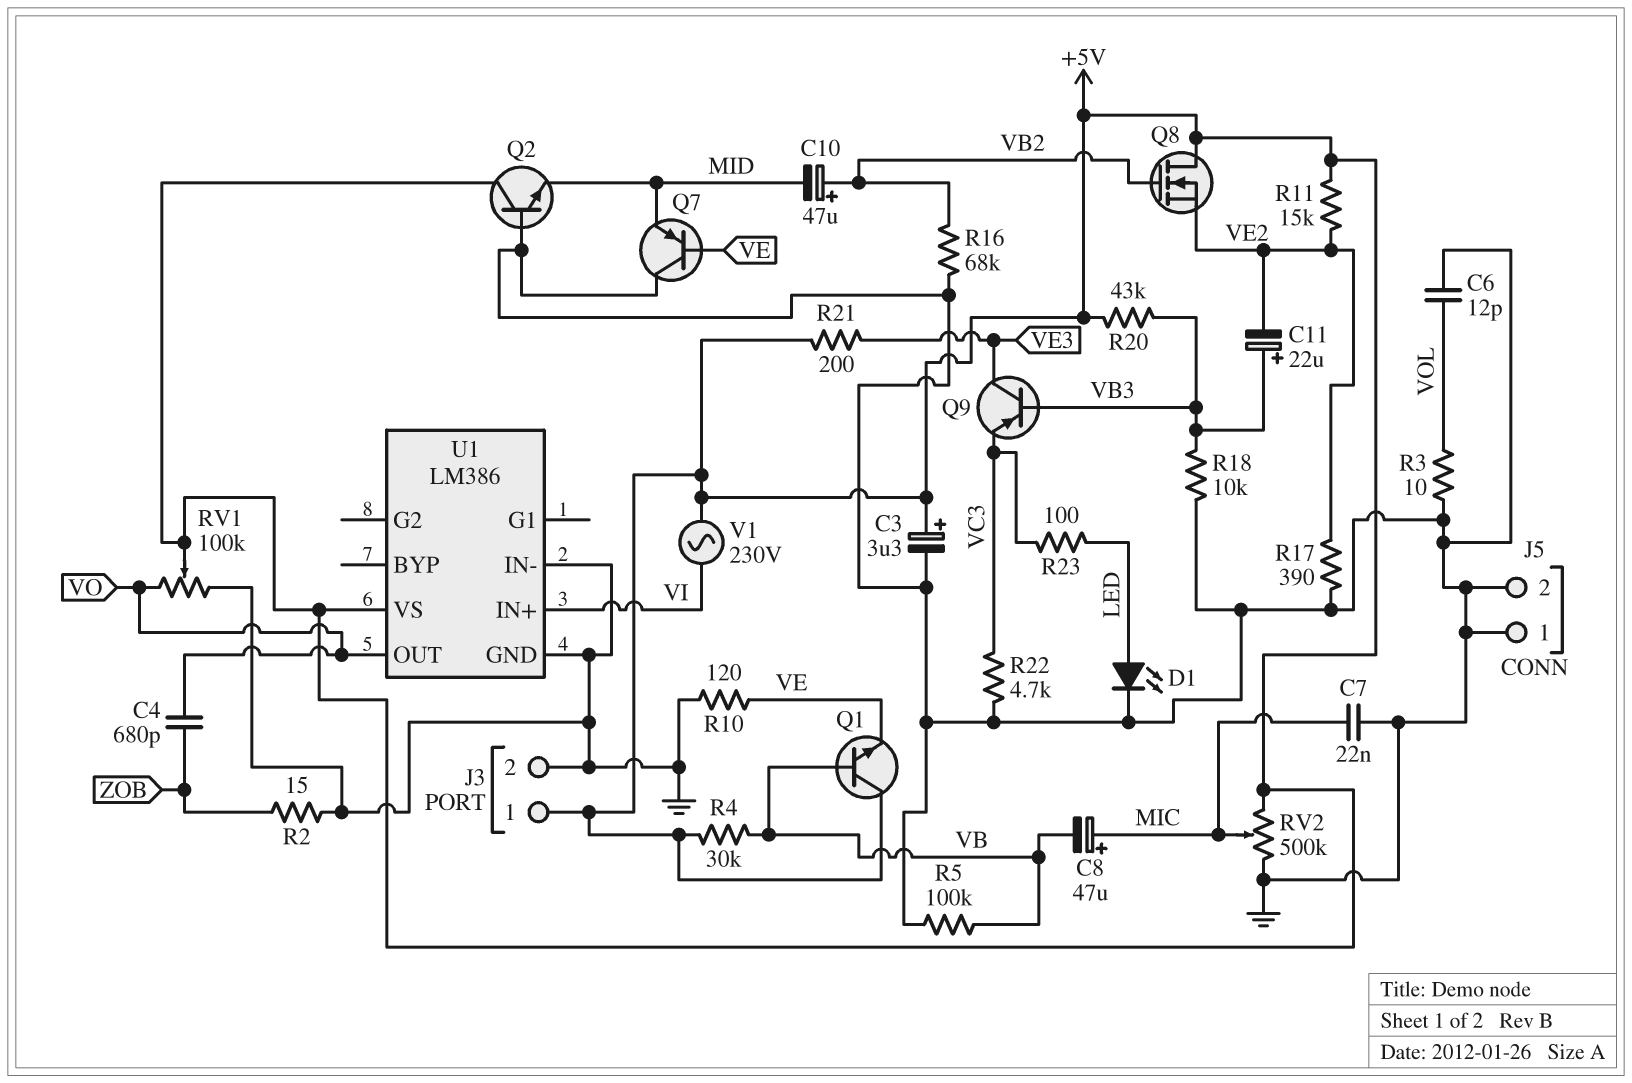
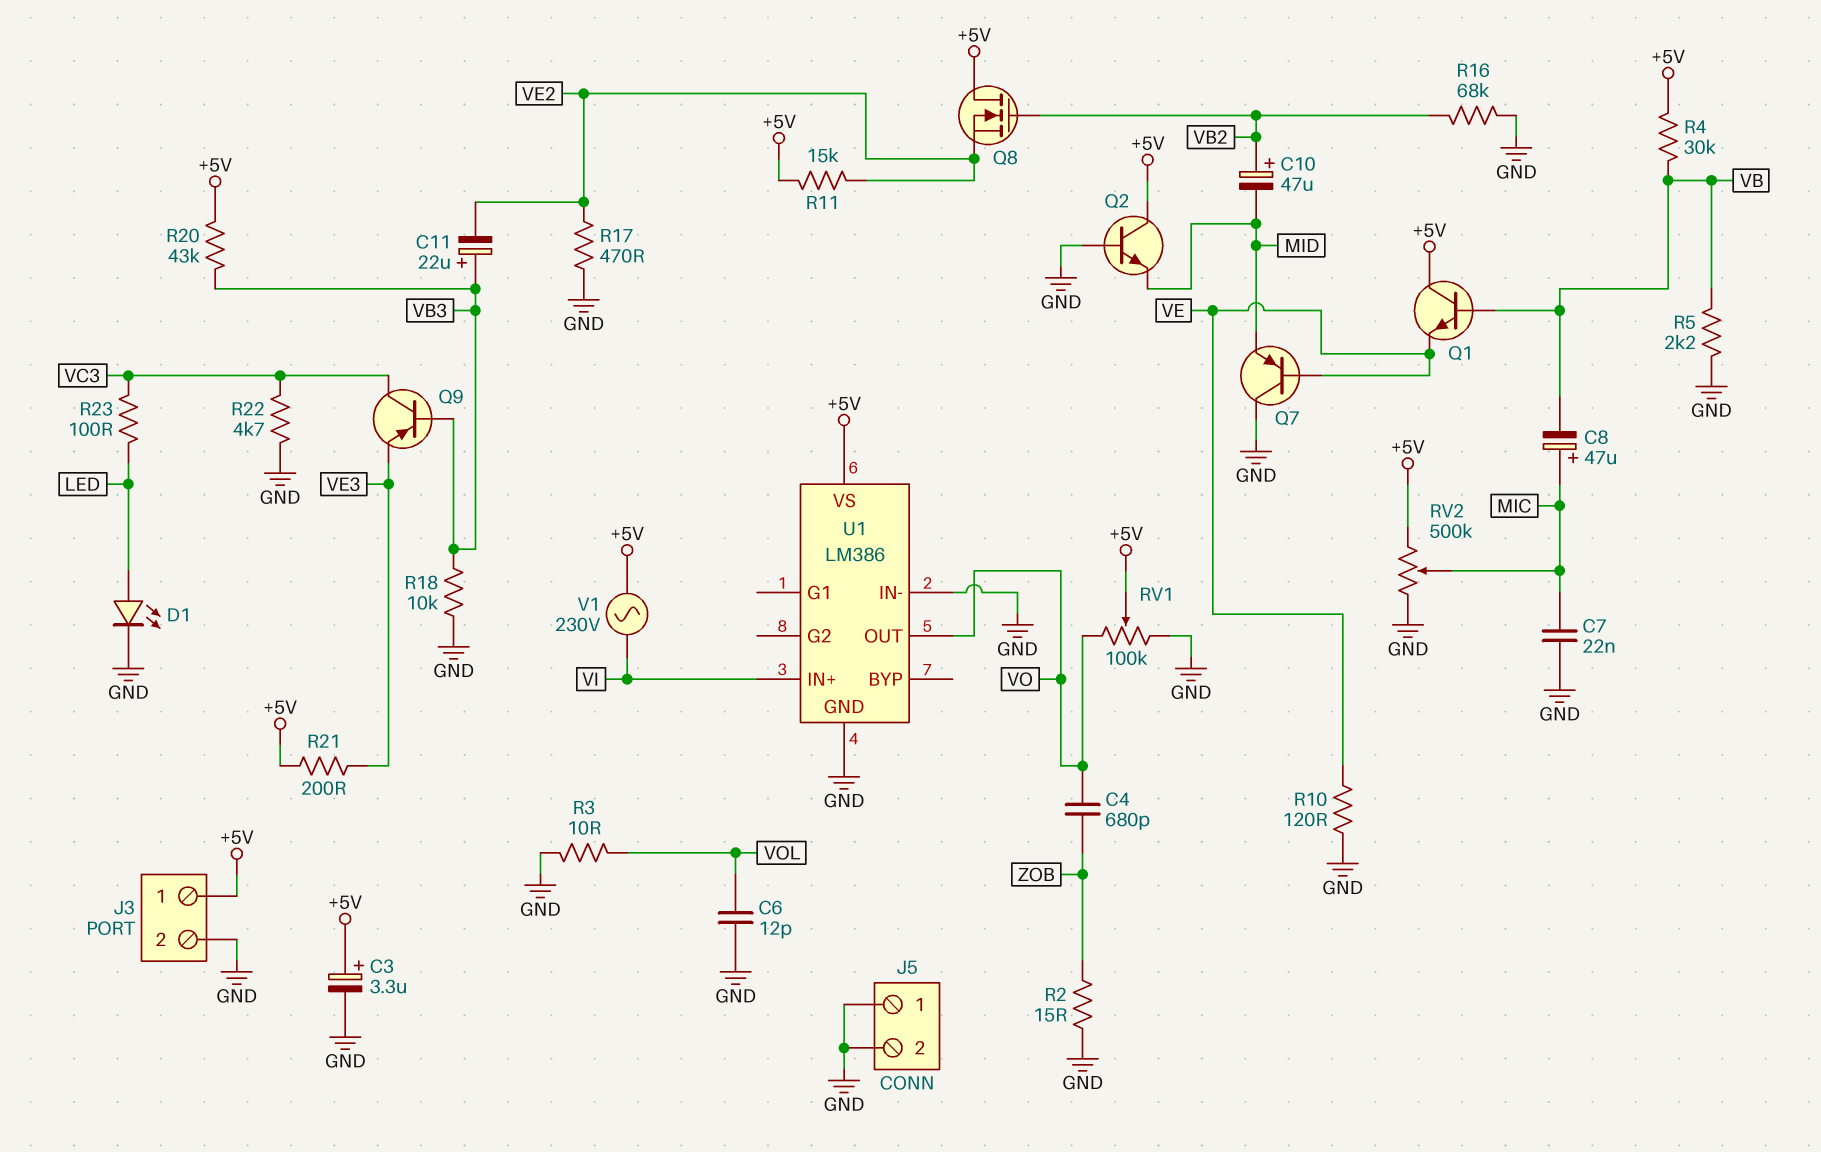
Q9: PNP (B VB3, C VE3, E VC3) -> PNP (B VB3, C VC3, E VE3)
R5: 100k (GND, VB) -> 2.2k (GND, VB)
R17: 390 (GND, VE2) -> 470 (GND, VE2)

